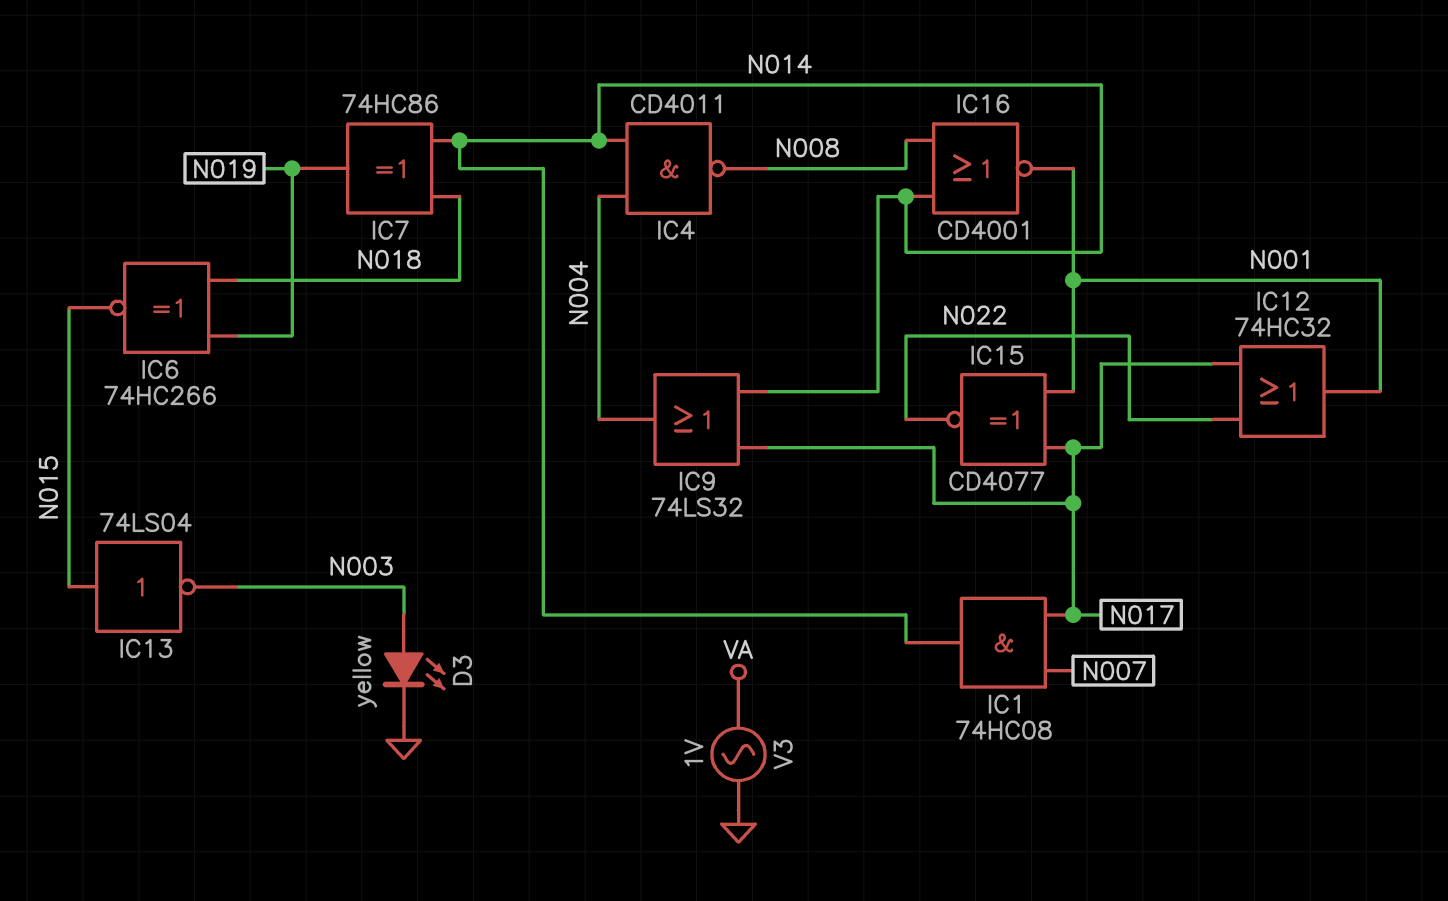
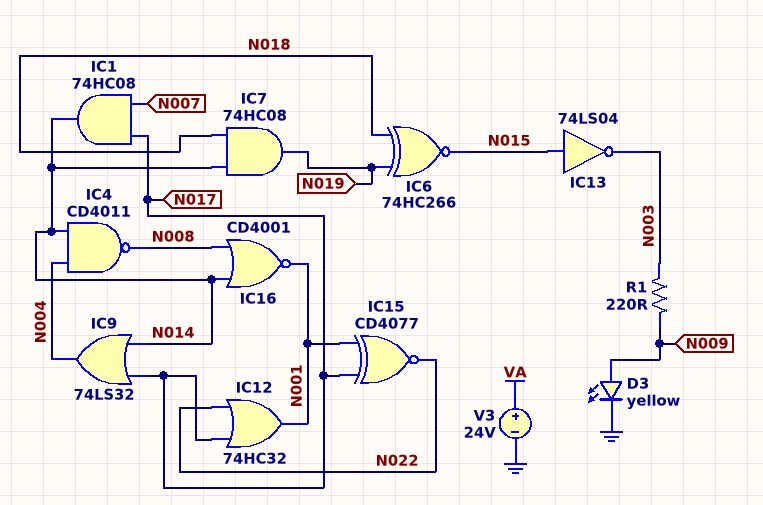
D3: LED yellow (A N003, K GND) -> LED yellow (A N009, K GND)
IC7: XOR 74HC86 (in N014, in N018, out N019) -> AND 74HC08 (in N014, in N018, out N019)
R1: none -> 220 (N003, N009)
V3: AC 1V (GND, VA) -> 24V (plus VA, minus GND)

